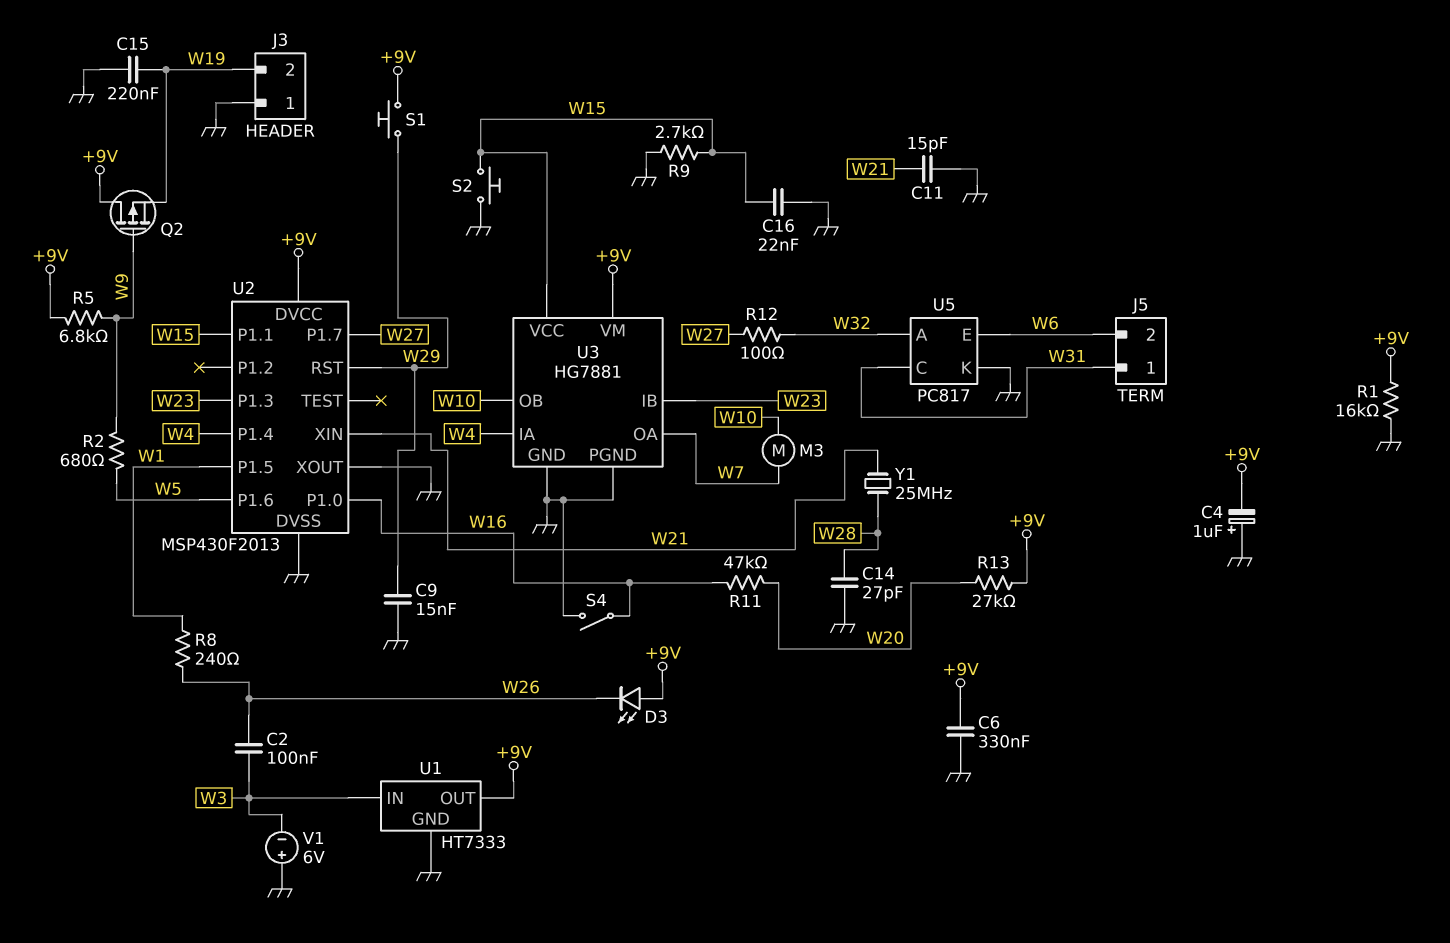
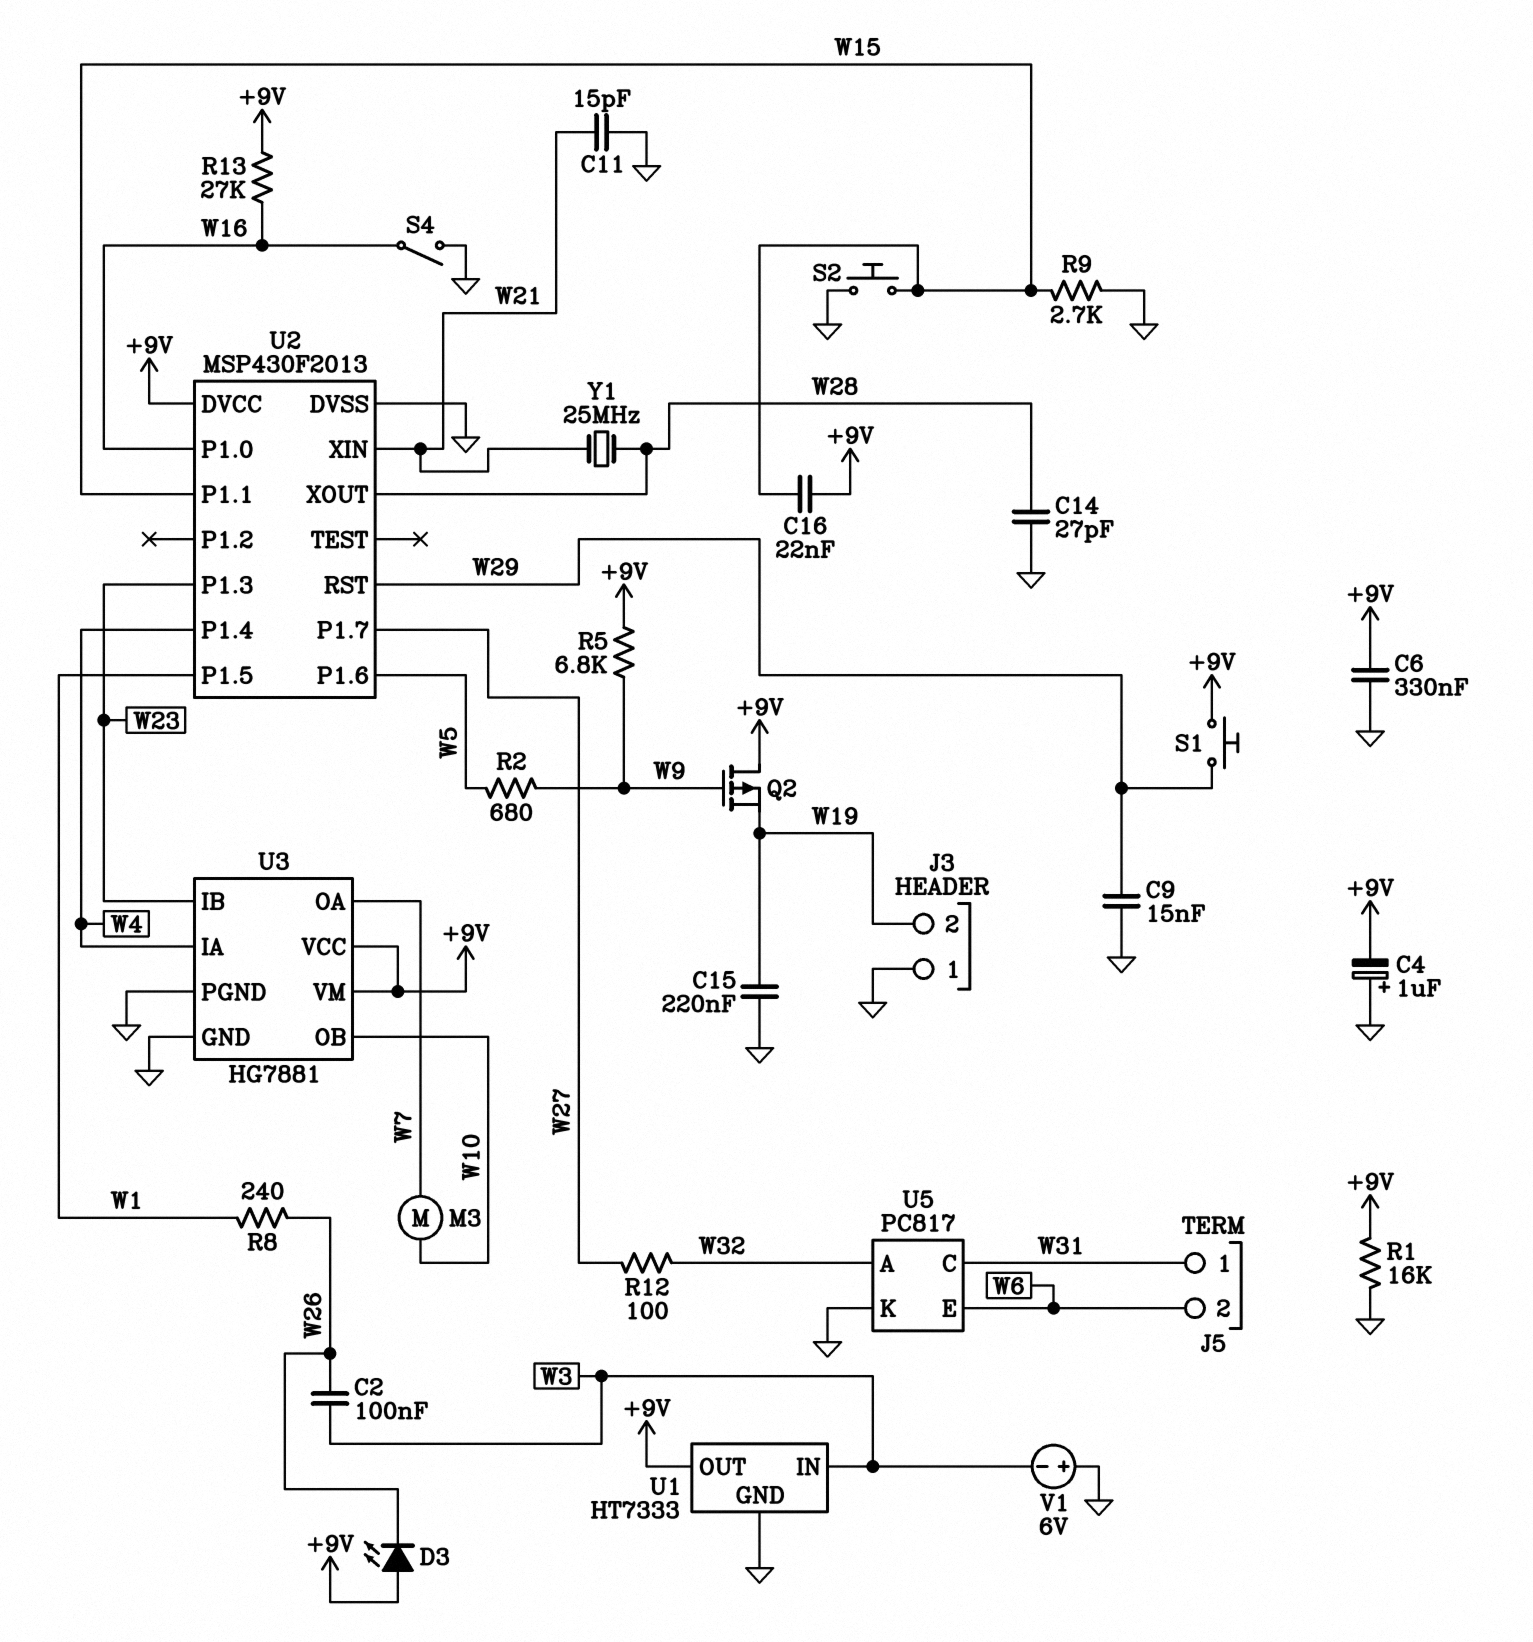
C16: 22nF (GND, W15) -> 22nF (+9V, W15)
R11: 47k (W16, W20) -> none
R13: 27k (+9V, W20) -> 27k (+9V, W16)
U2 pin XOUT: GND -> W28
U3 pin VCC: W15 -> +9V

